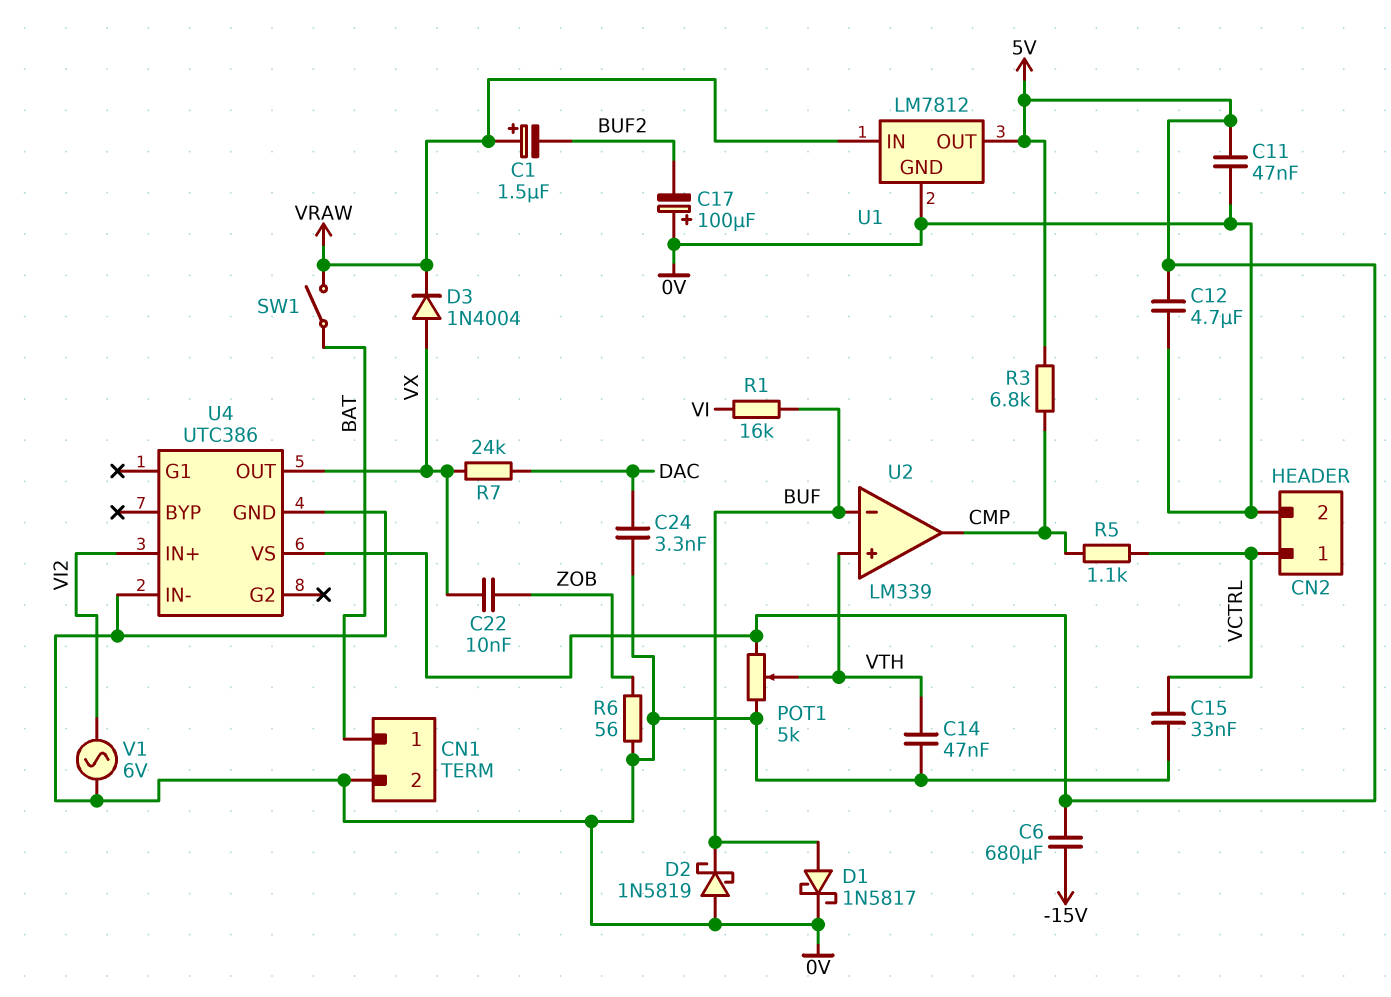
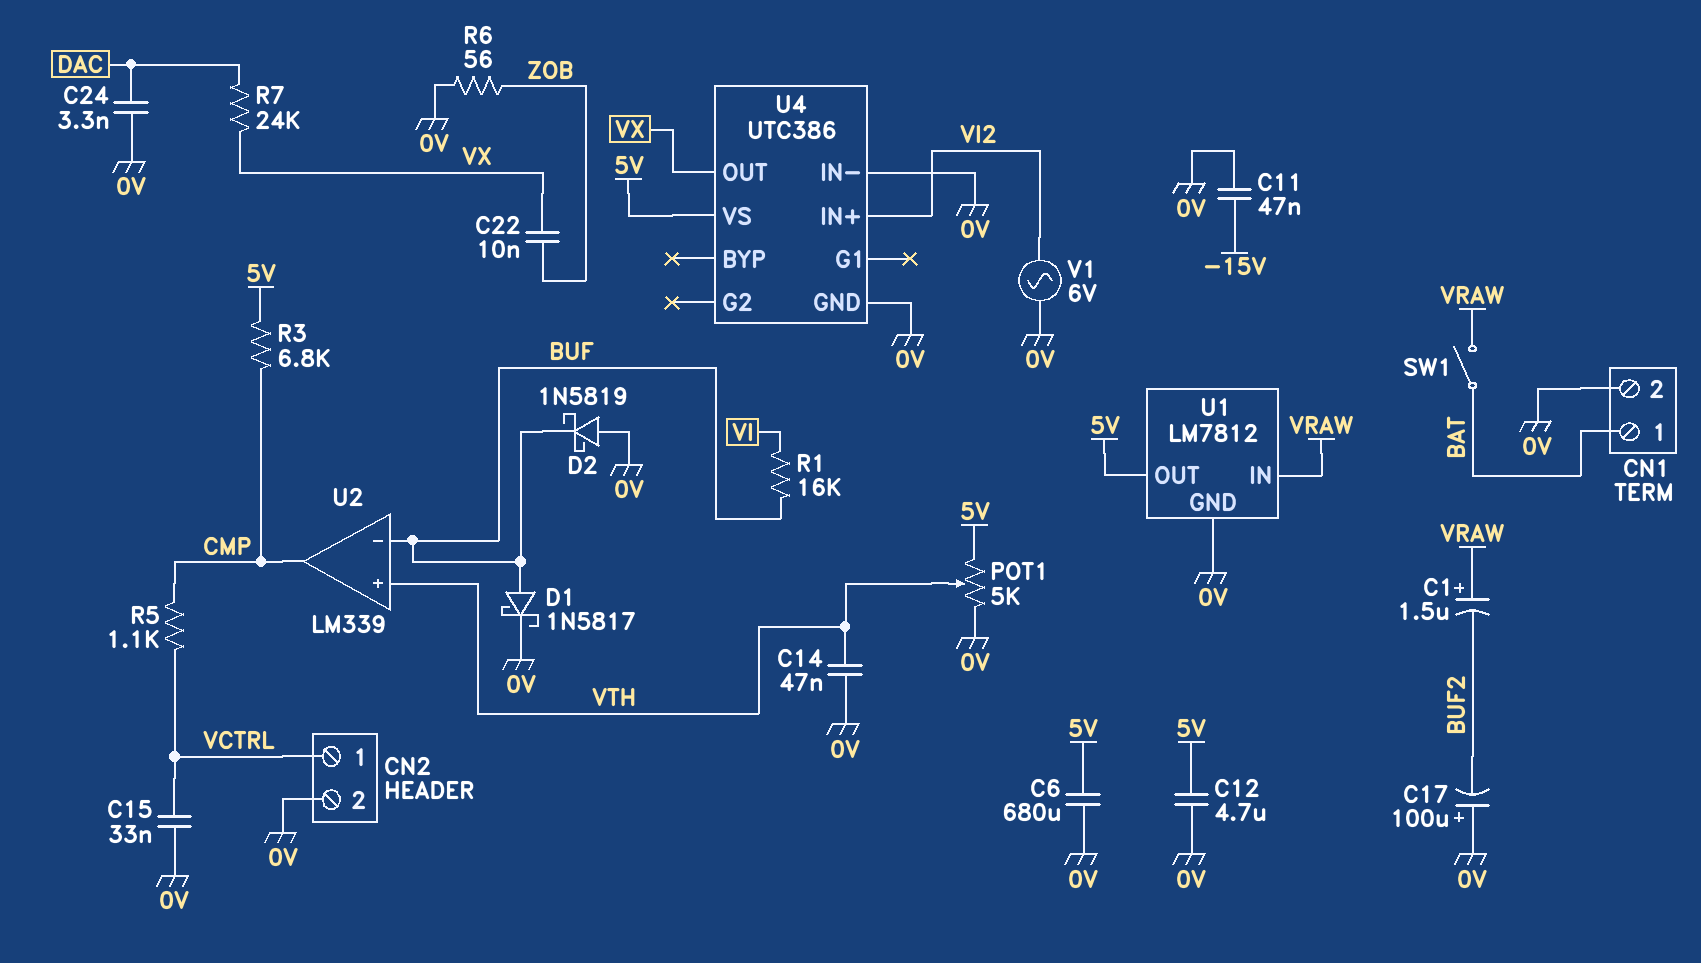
C6: 680uF (-15V, 5V) -> 680uF (0V, 5V)
C11: 47nF (0V, 5V) -> 47nF (-15V, 0V)
D3: diode 1N4004 (A VX, K VRAW) -> none

